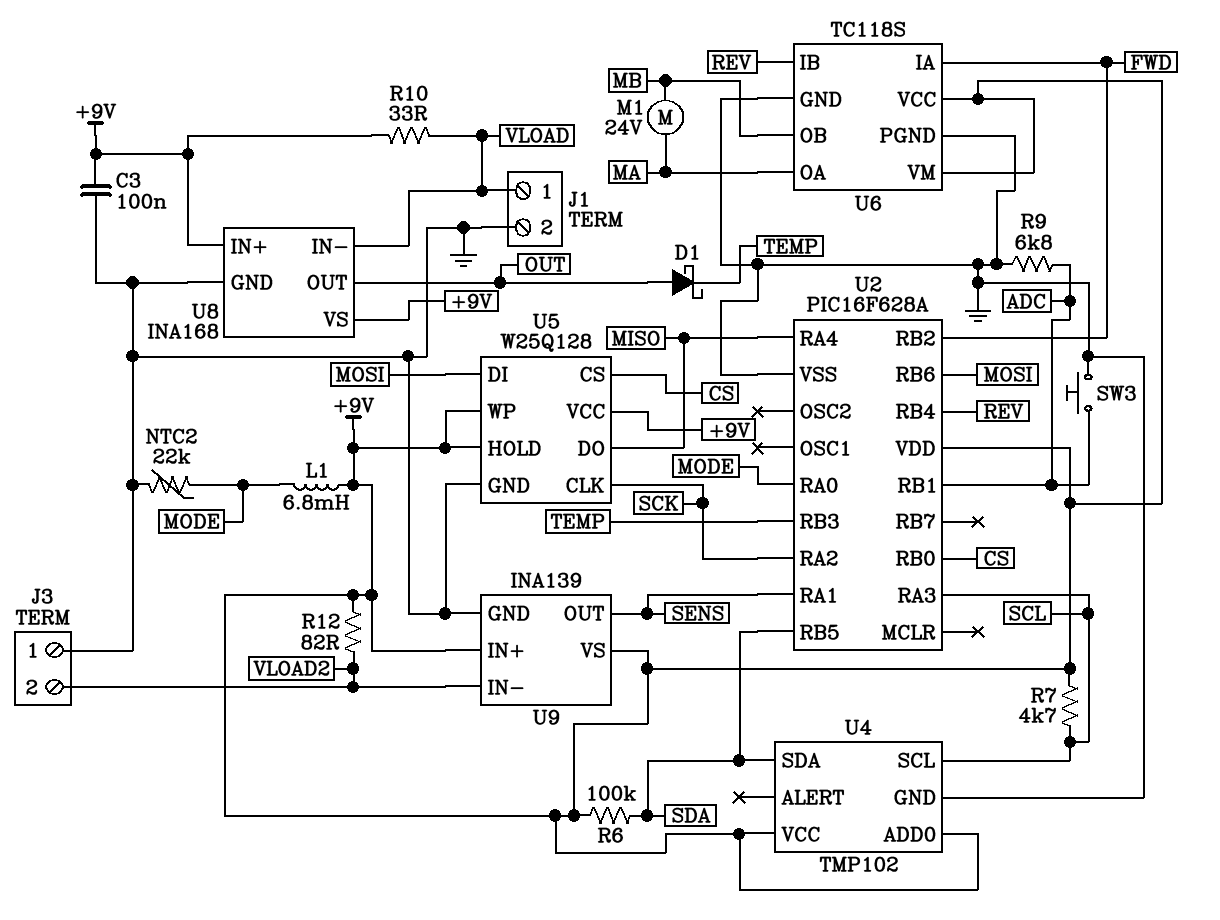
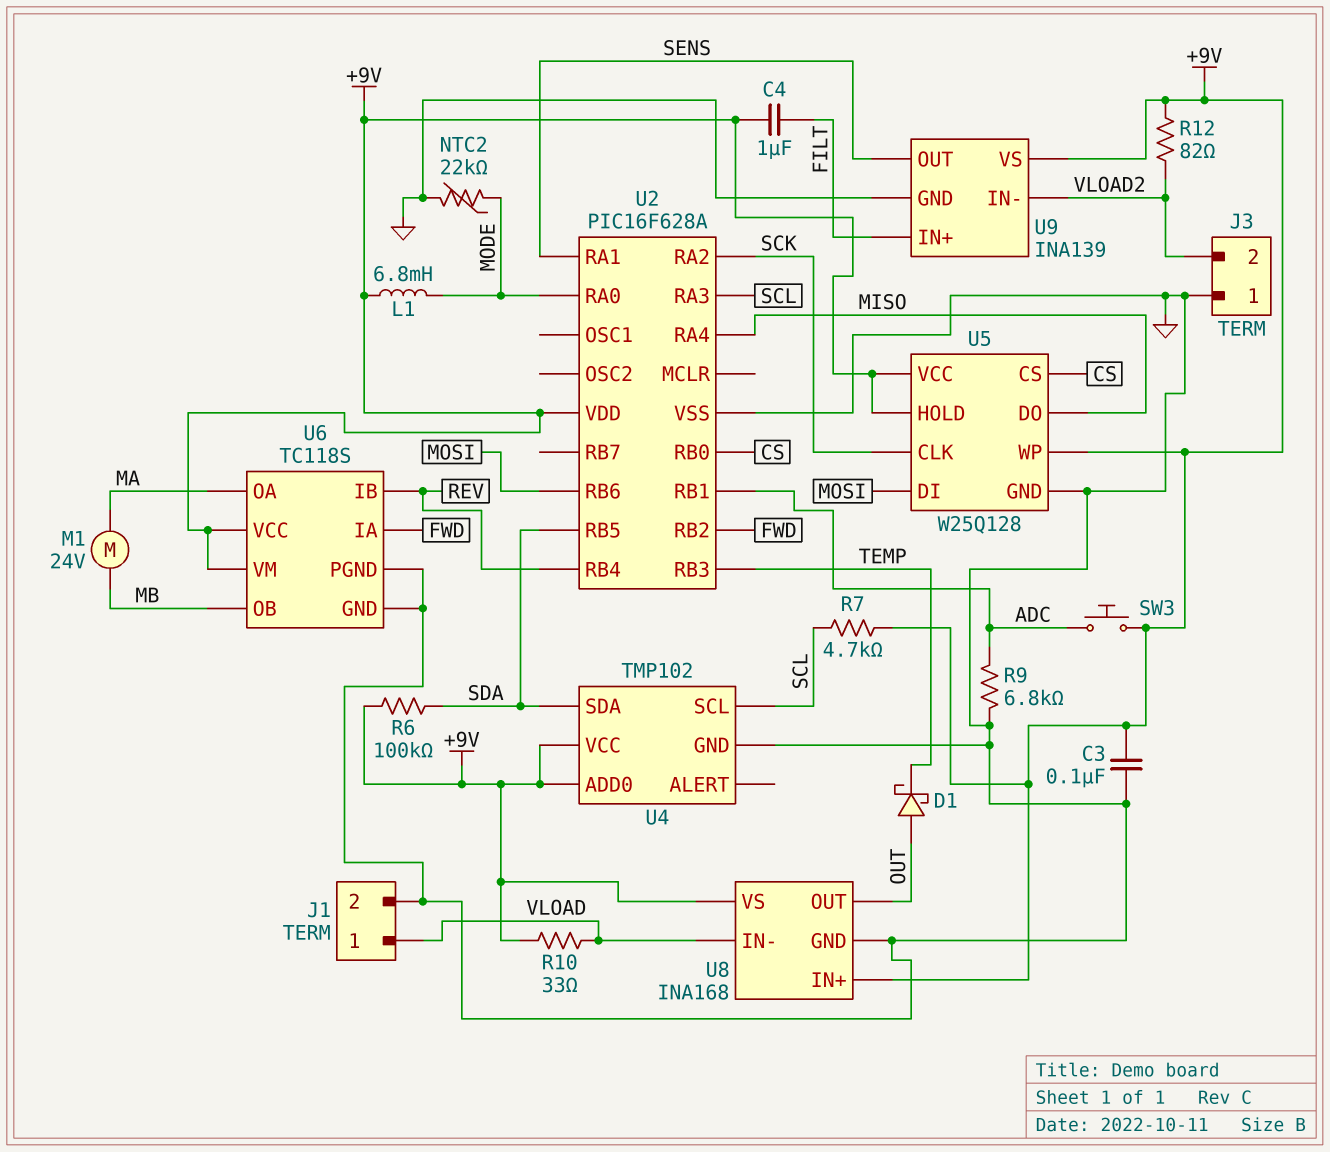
C4: none -> 1uF (+9V, FILT)
SW3: button (ADC, GND) -> button (+9V, ADC)
U9 pin IN+: +9V -> FILT

